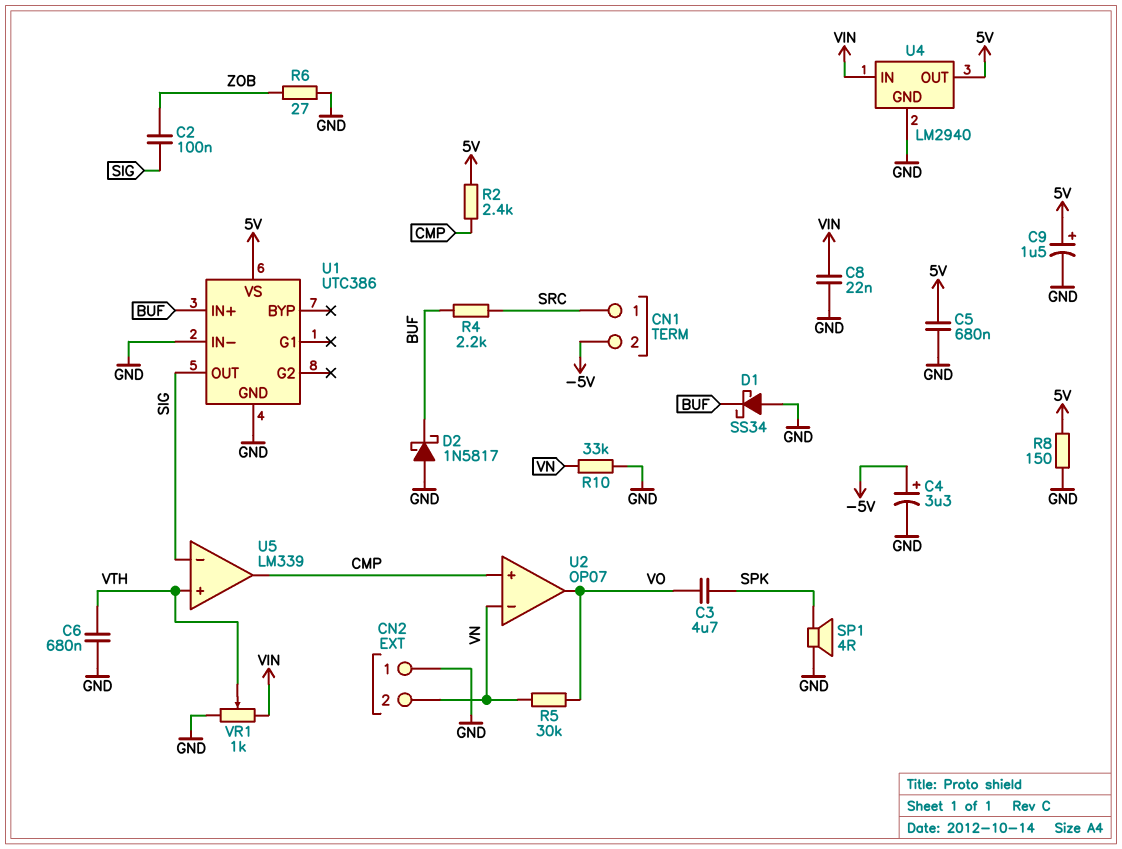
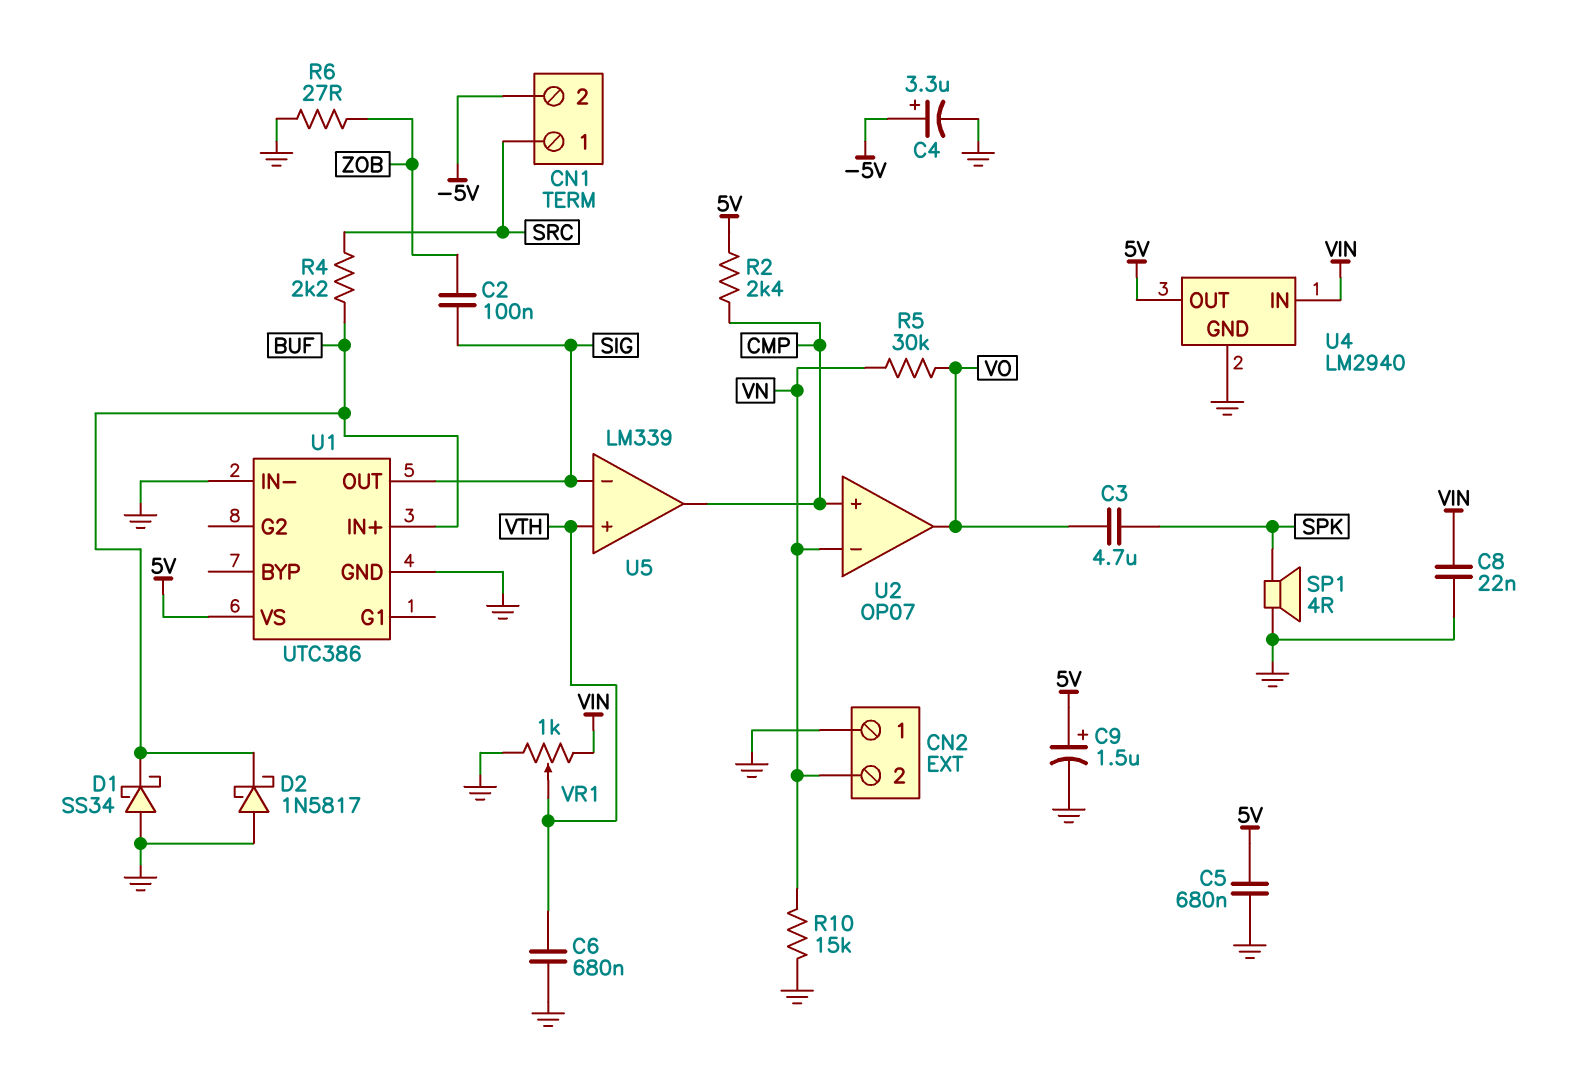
R8: 150 (5V, GND) -> none
R10: 33k (GND, VN) -> 15k (GND, VN)

